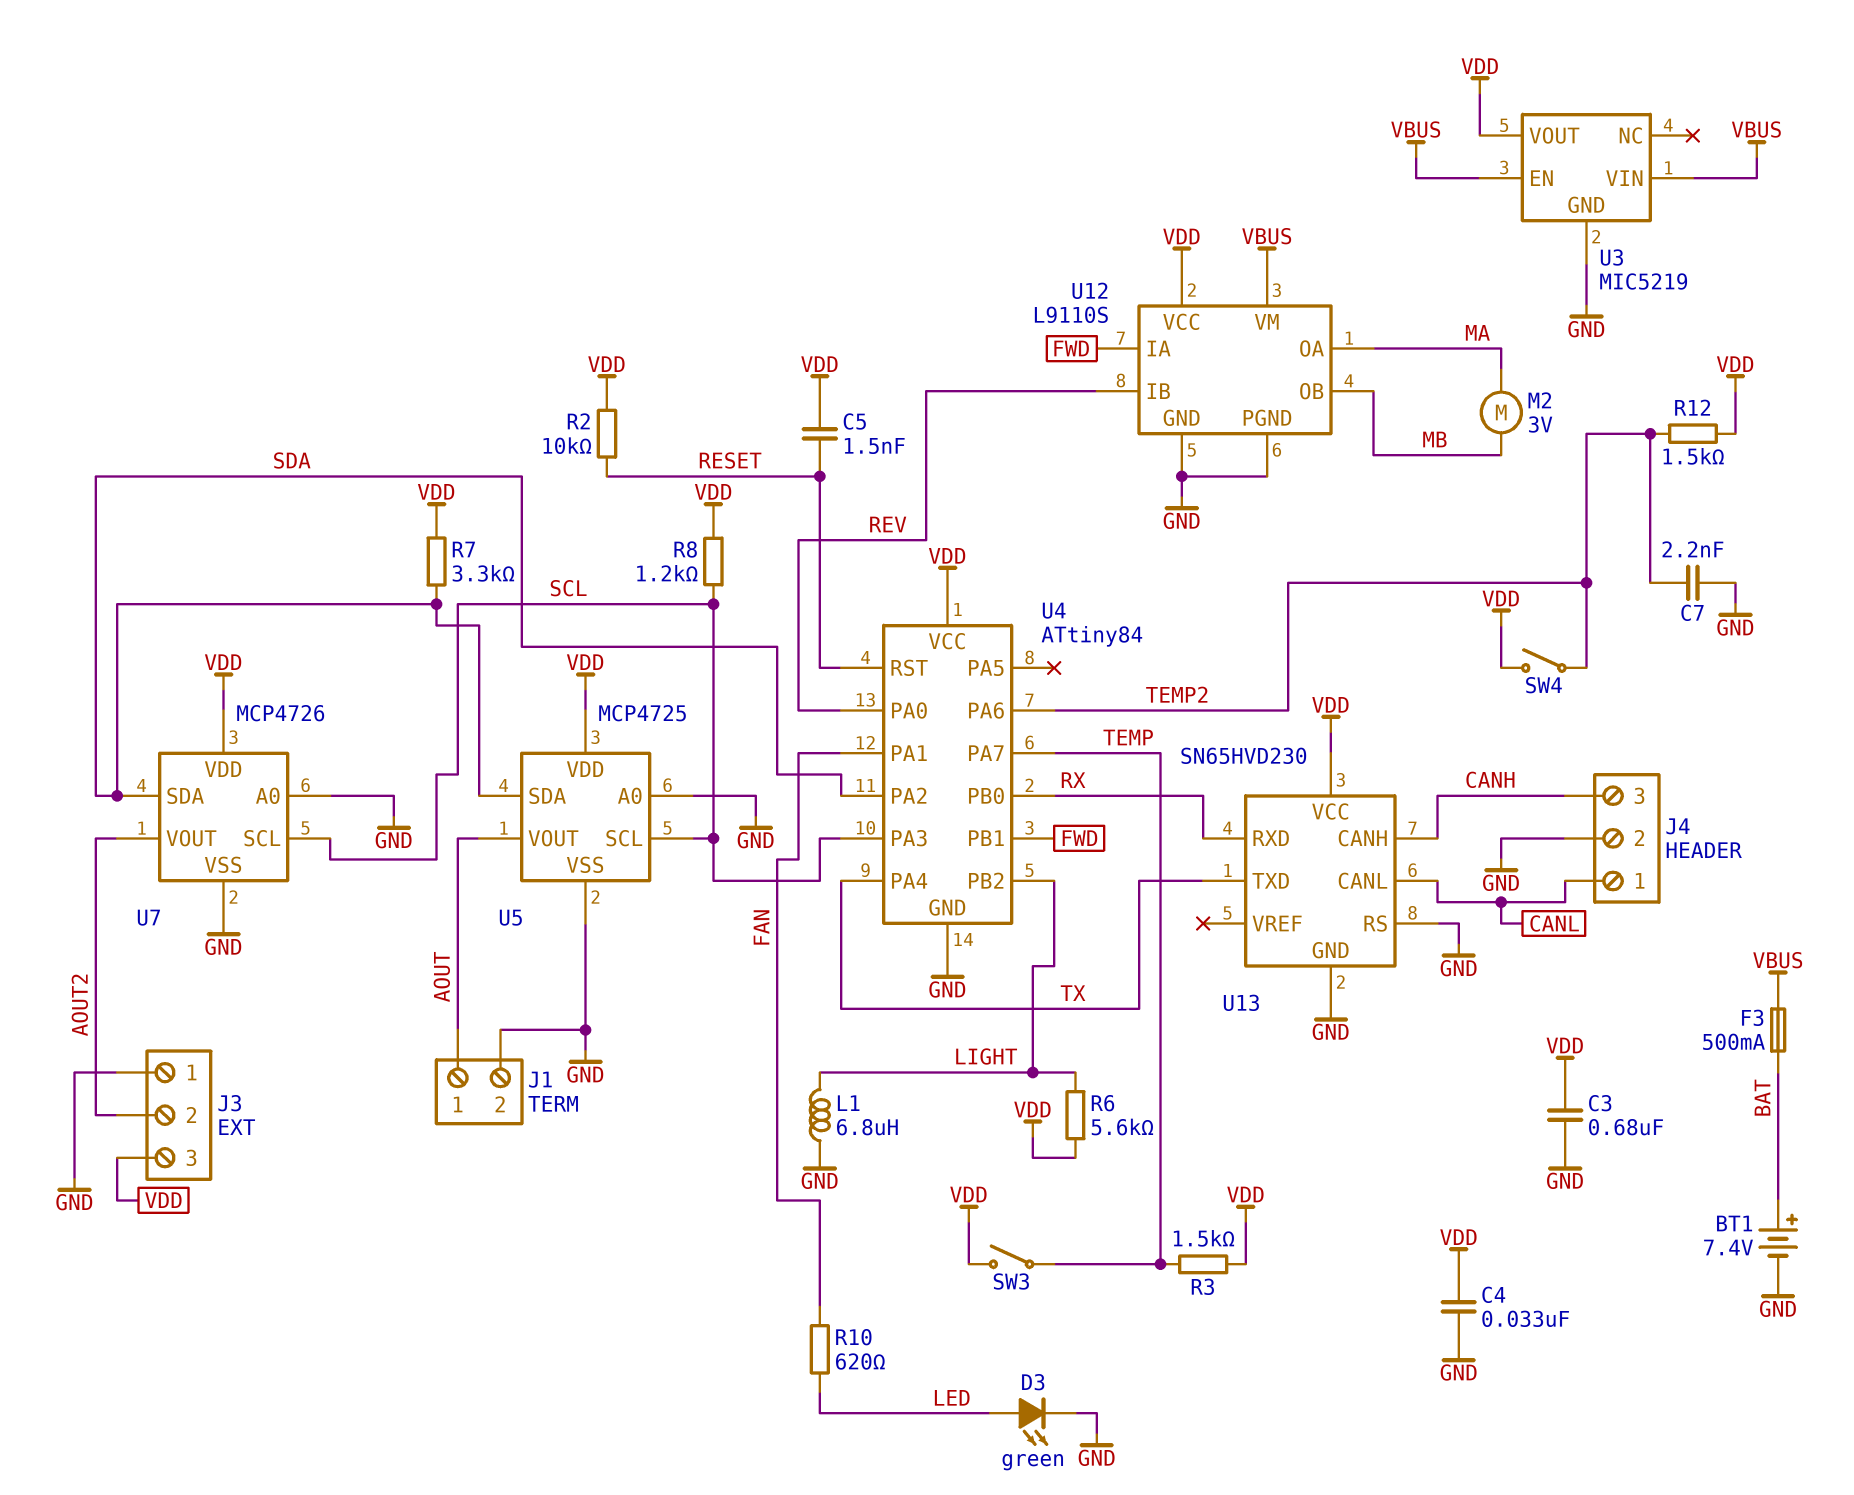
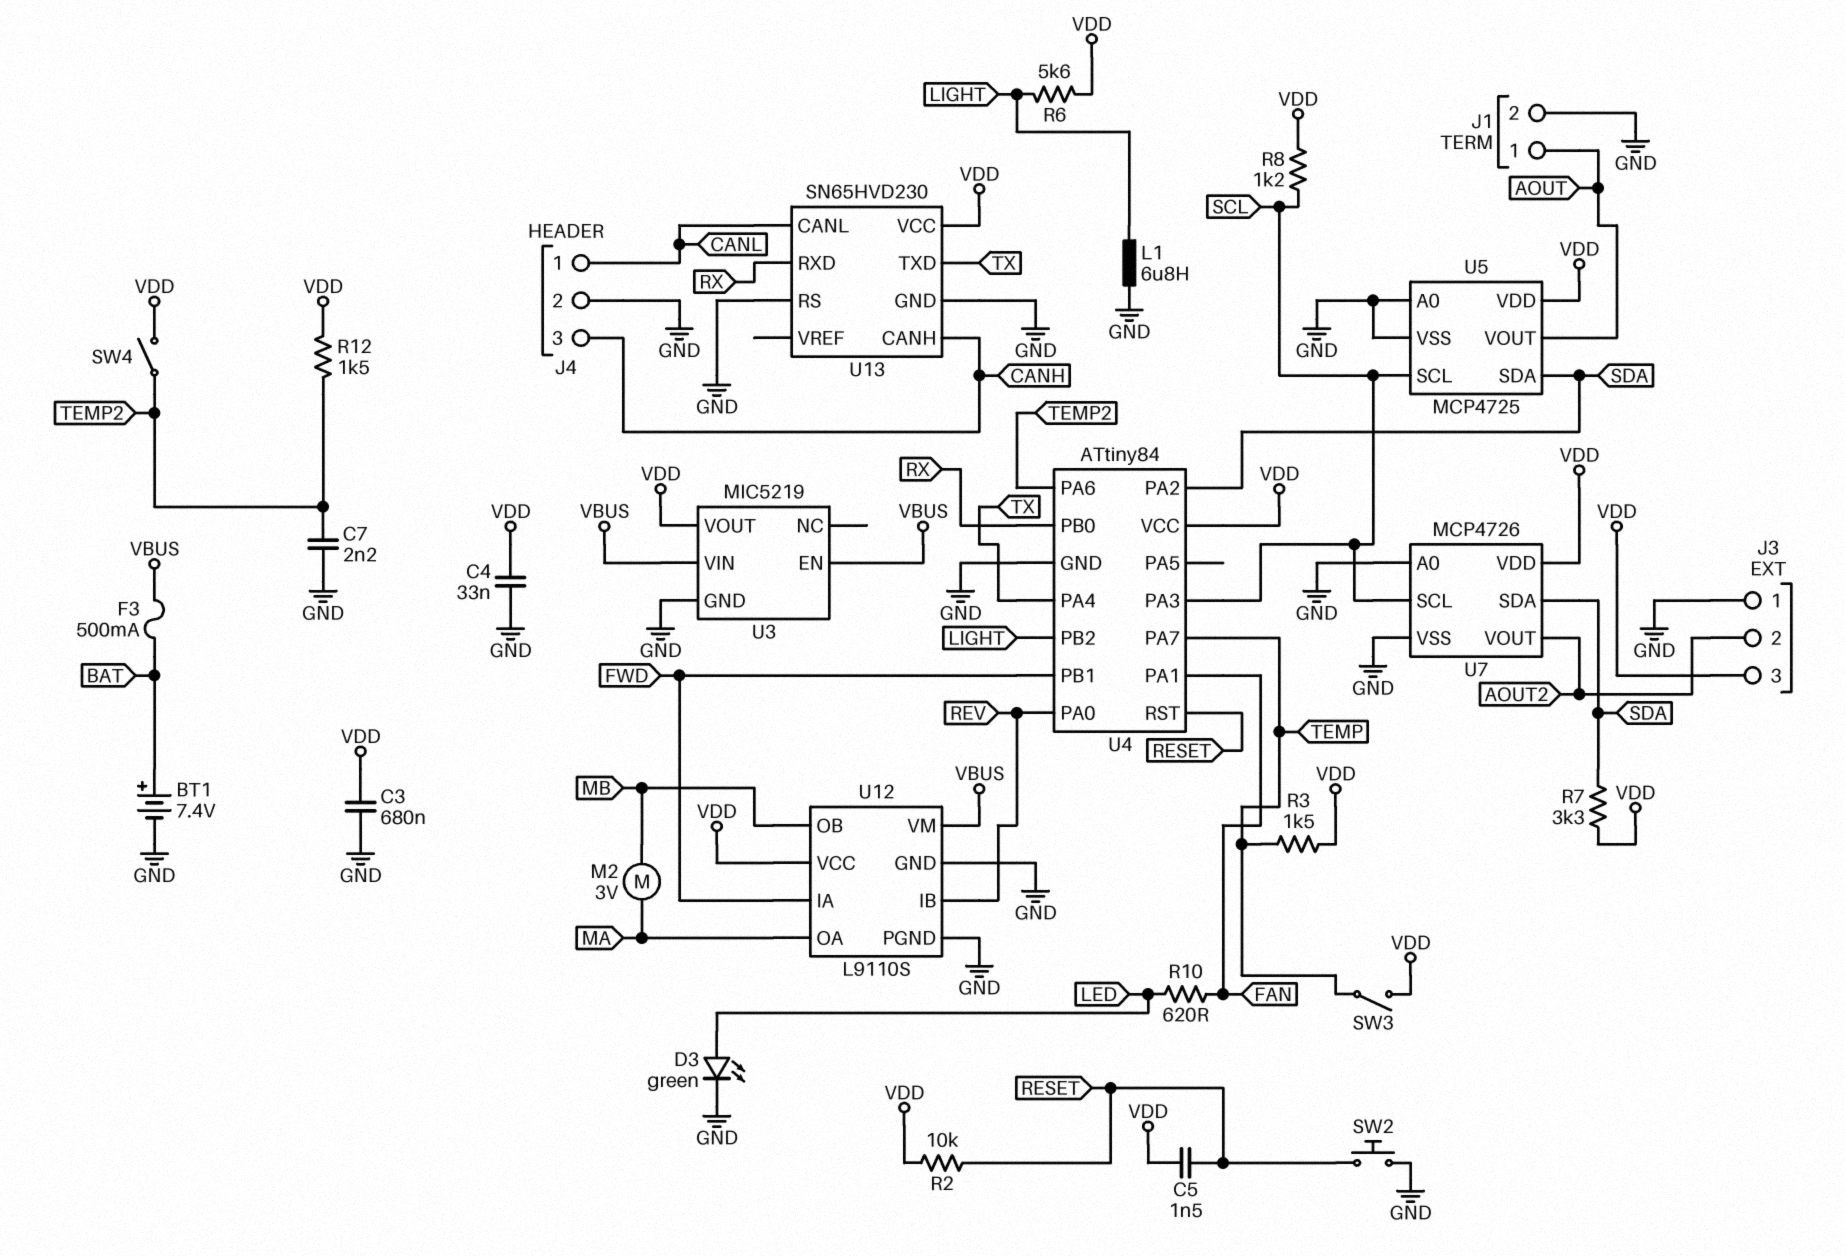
SW2: none -> button (GND, RESET)

